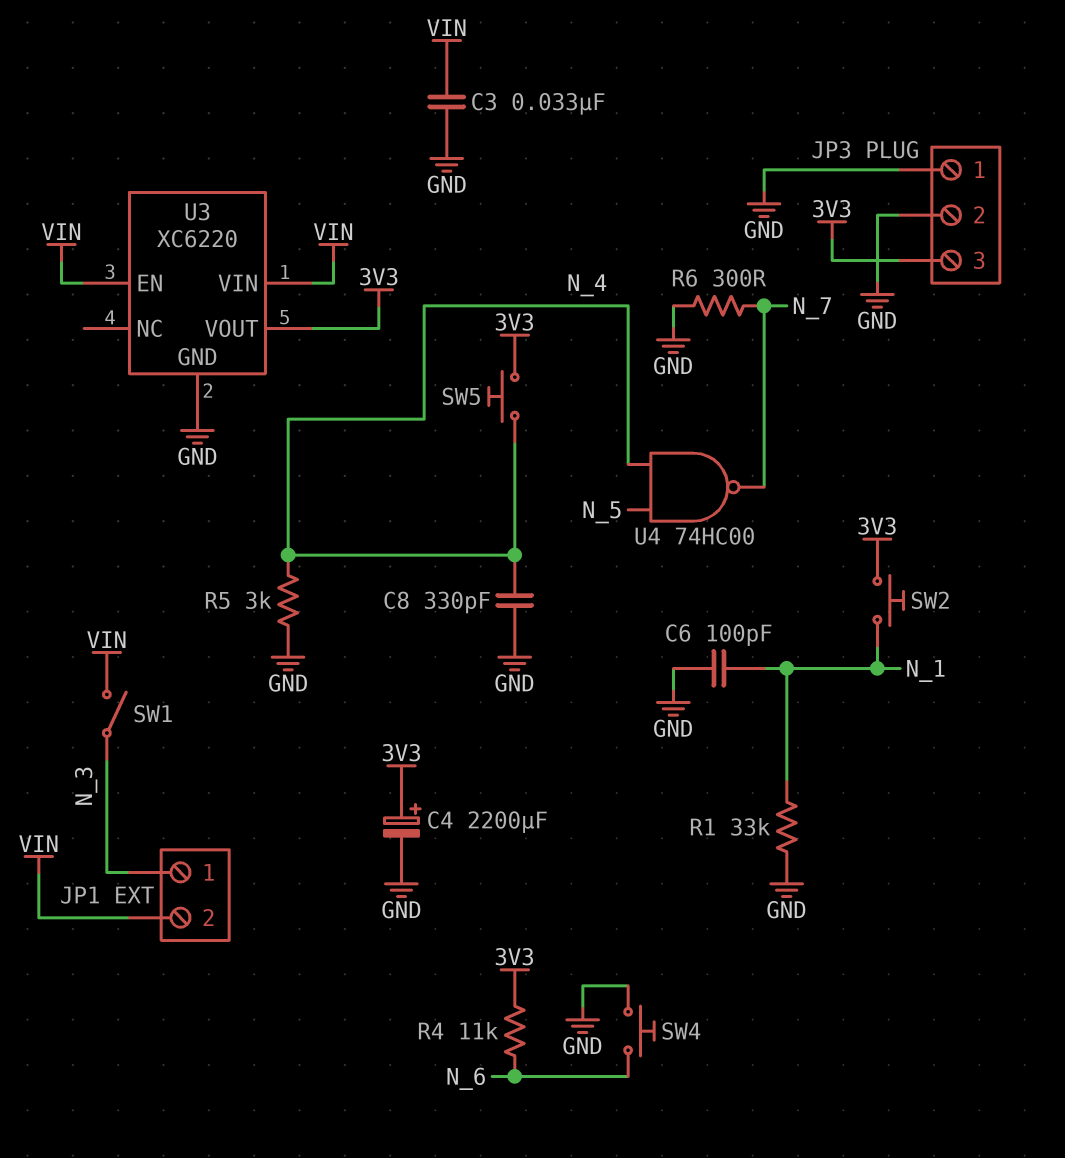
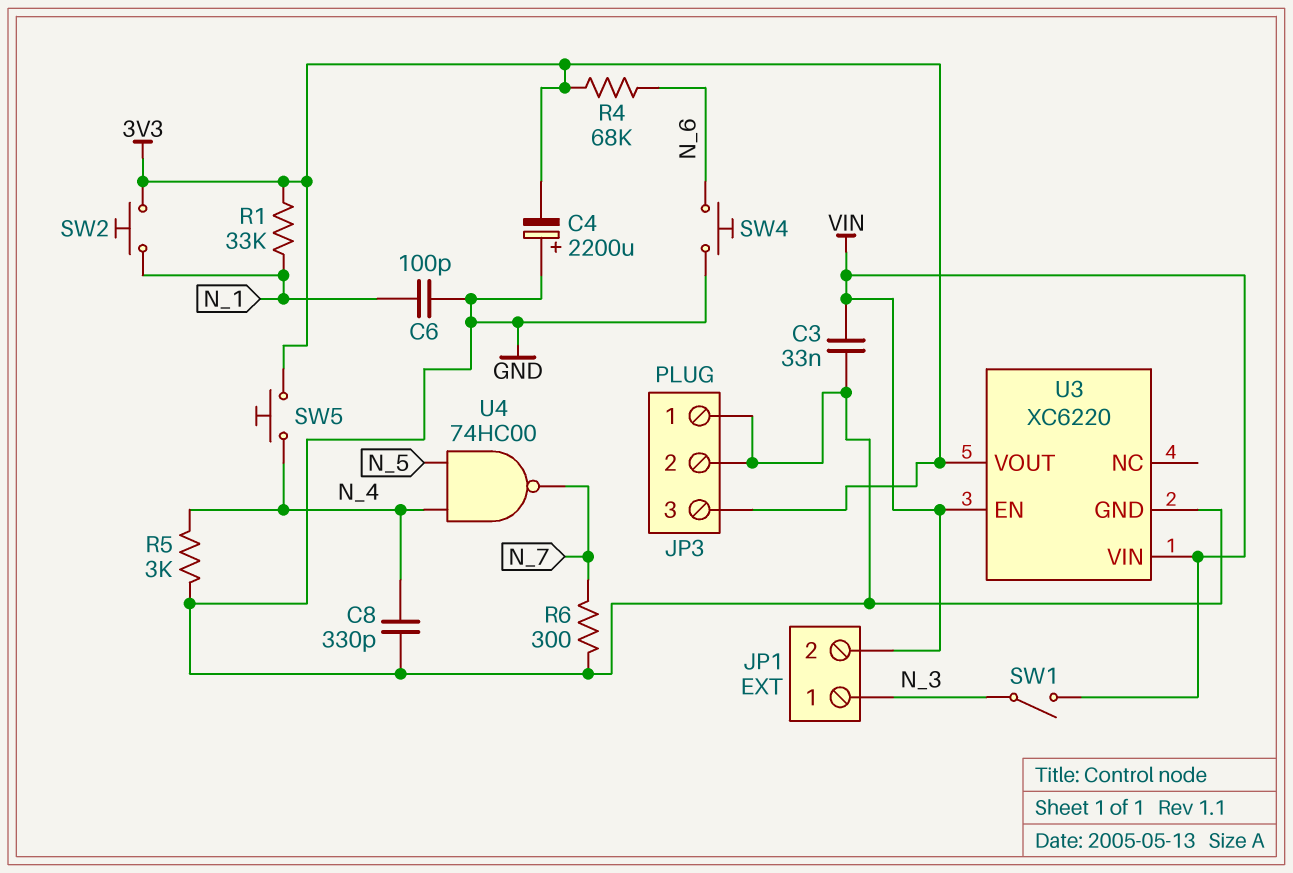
C4: 2200uF (plus 3V3, minus GND) -> 2200uF (plus GND, minus 3V3)
R1: 33k (GND, N_1) -> 33k (3V3, N_1)
R4: 11k (3V3, N_6) -> 68k (3V3, N_6)

